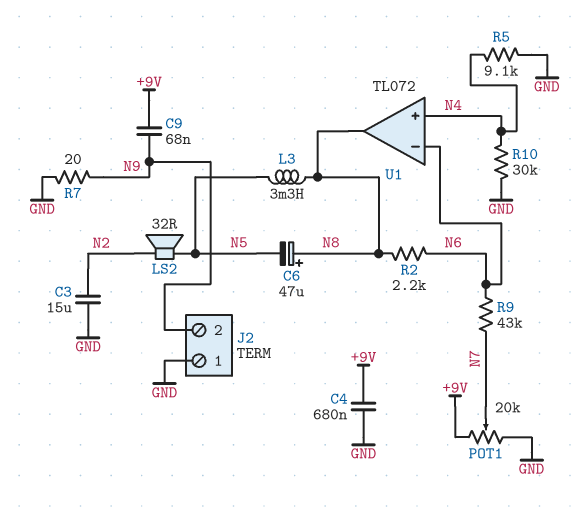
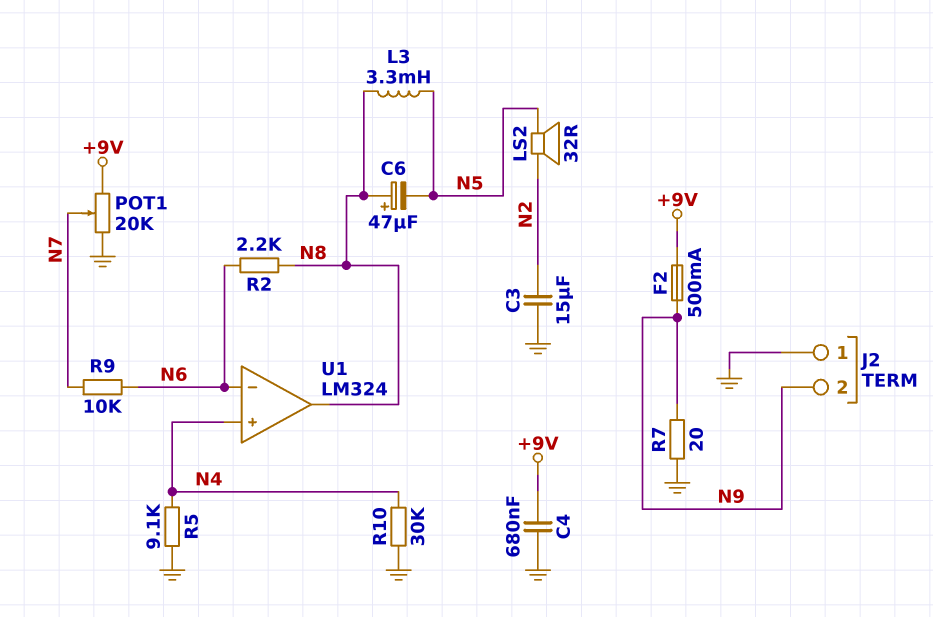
C9: 68nF (+9V, N9) -> none
F2: none -> 500mA (+9V, N9)
R9: 43k (N6, N7) -> 10k (N6, N7)
U1: TL072 -> LM324

